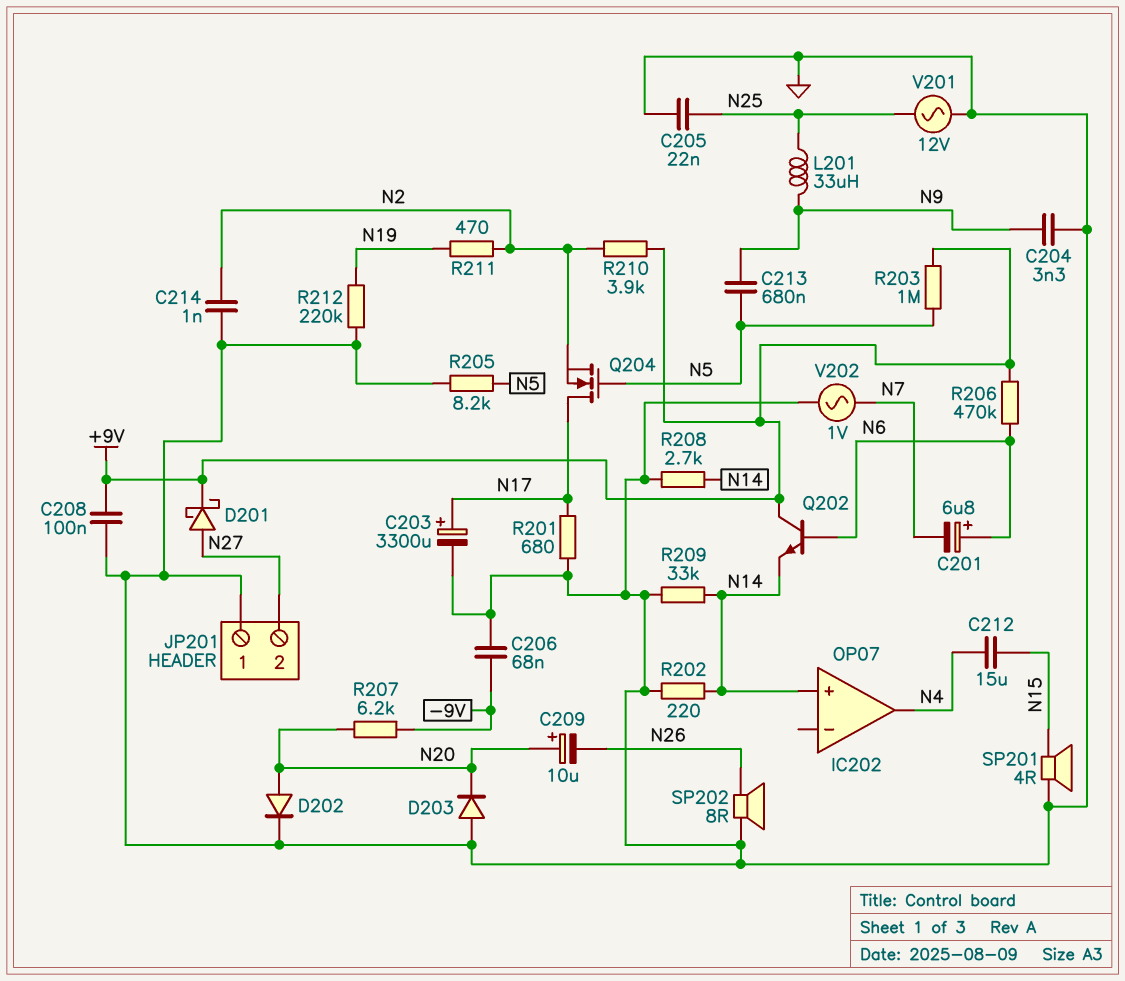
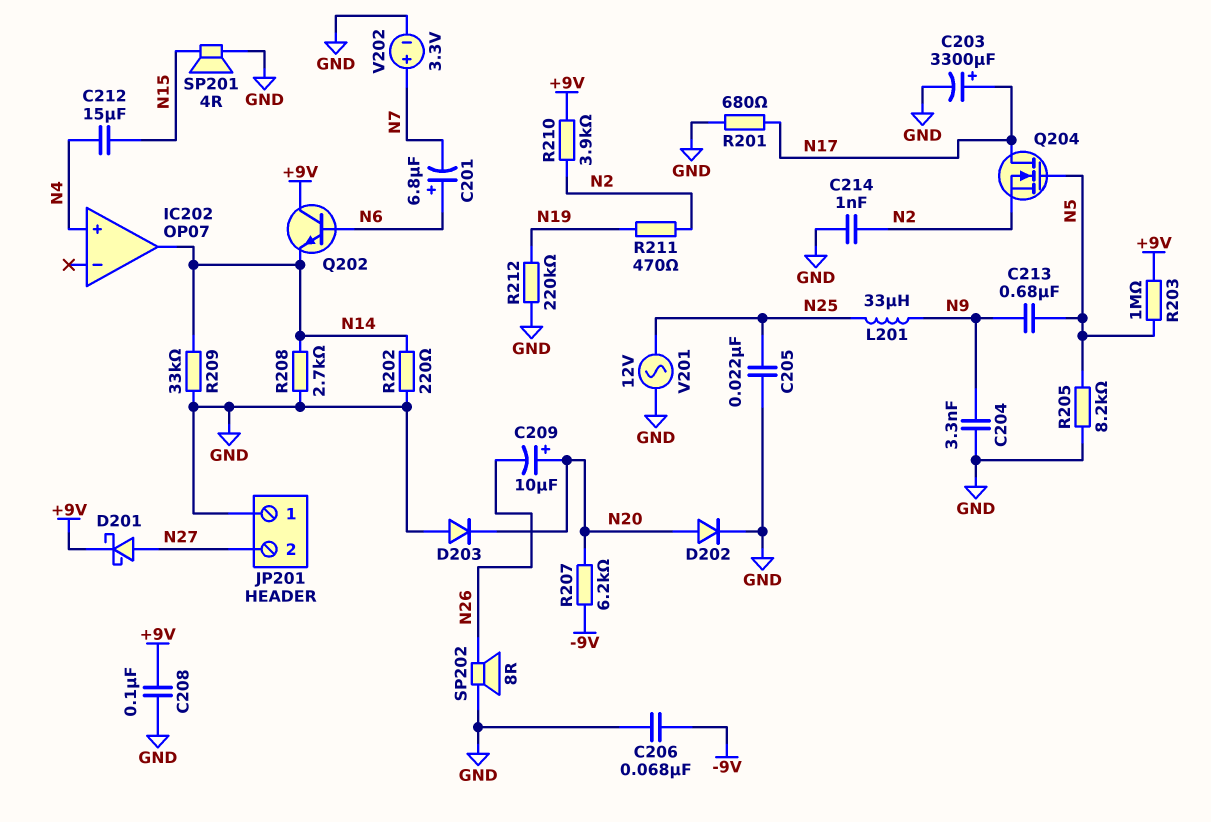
IC202 pin in+: N14 -> N4
IC202 pin out: N4 -> N14
R206: 470k (+9V, N6) -> none
V202: AC 1V (GND, N7) -> 3.3V (plus N7, minus GND)

